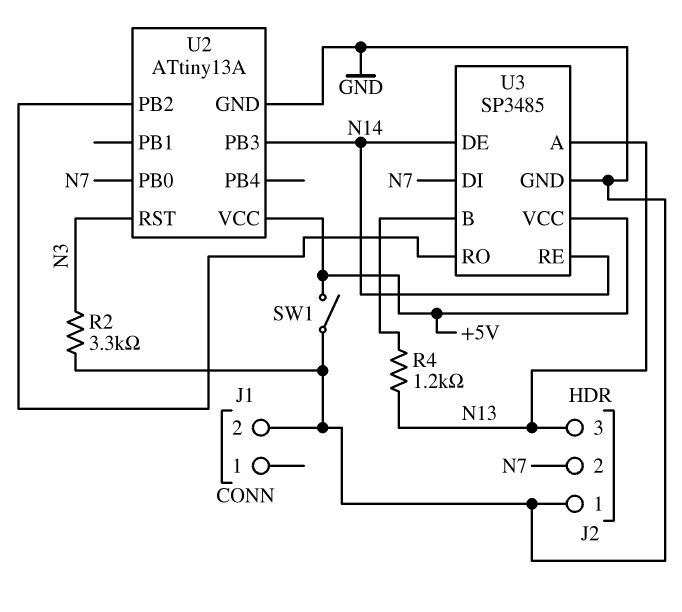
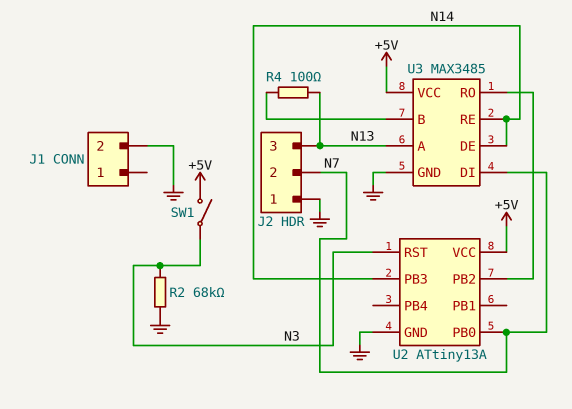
R2: 3.3k (GND, N3) -> 68k (GND, N3)
R4: 1.2k (N13, U3/B) -> 100 (N13, U3/B)
SW1: switch (+5V, GND) -> switch (+5V, N3)
U3: SP3485 -> MAX3485

